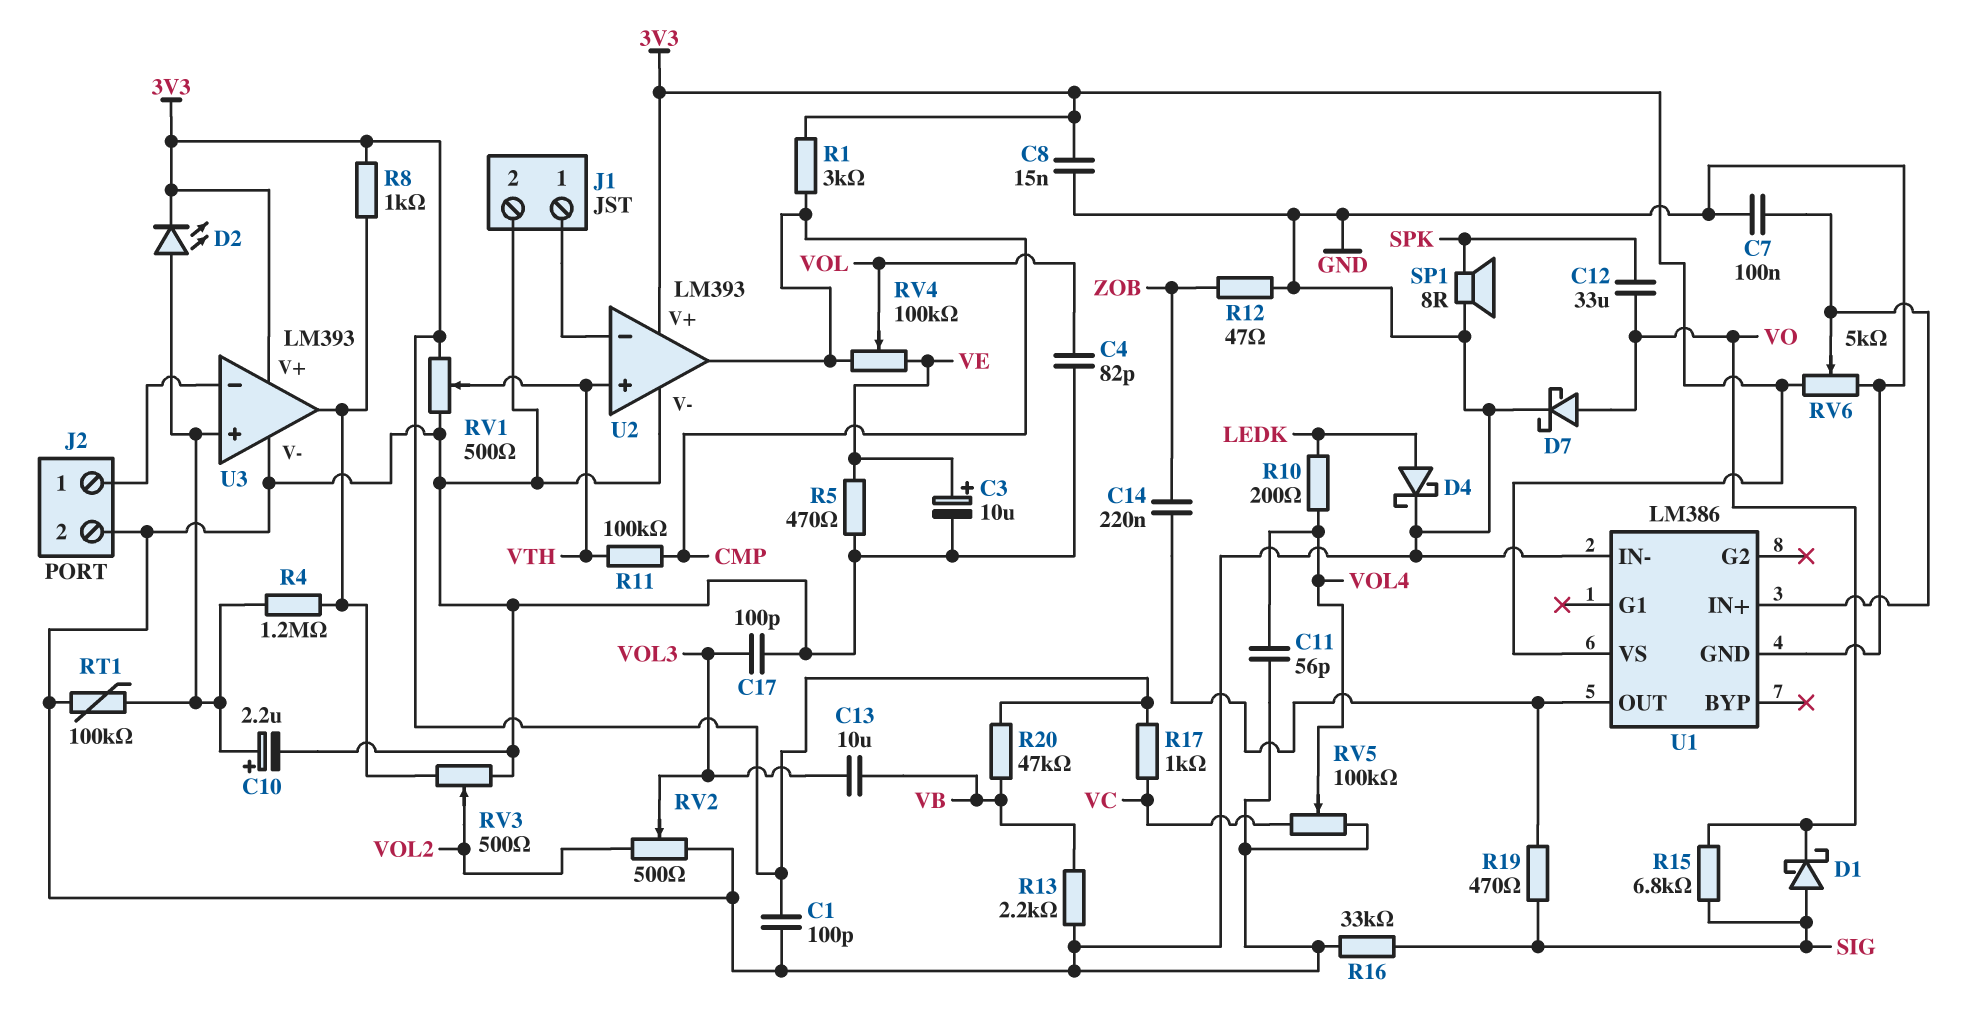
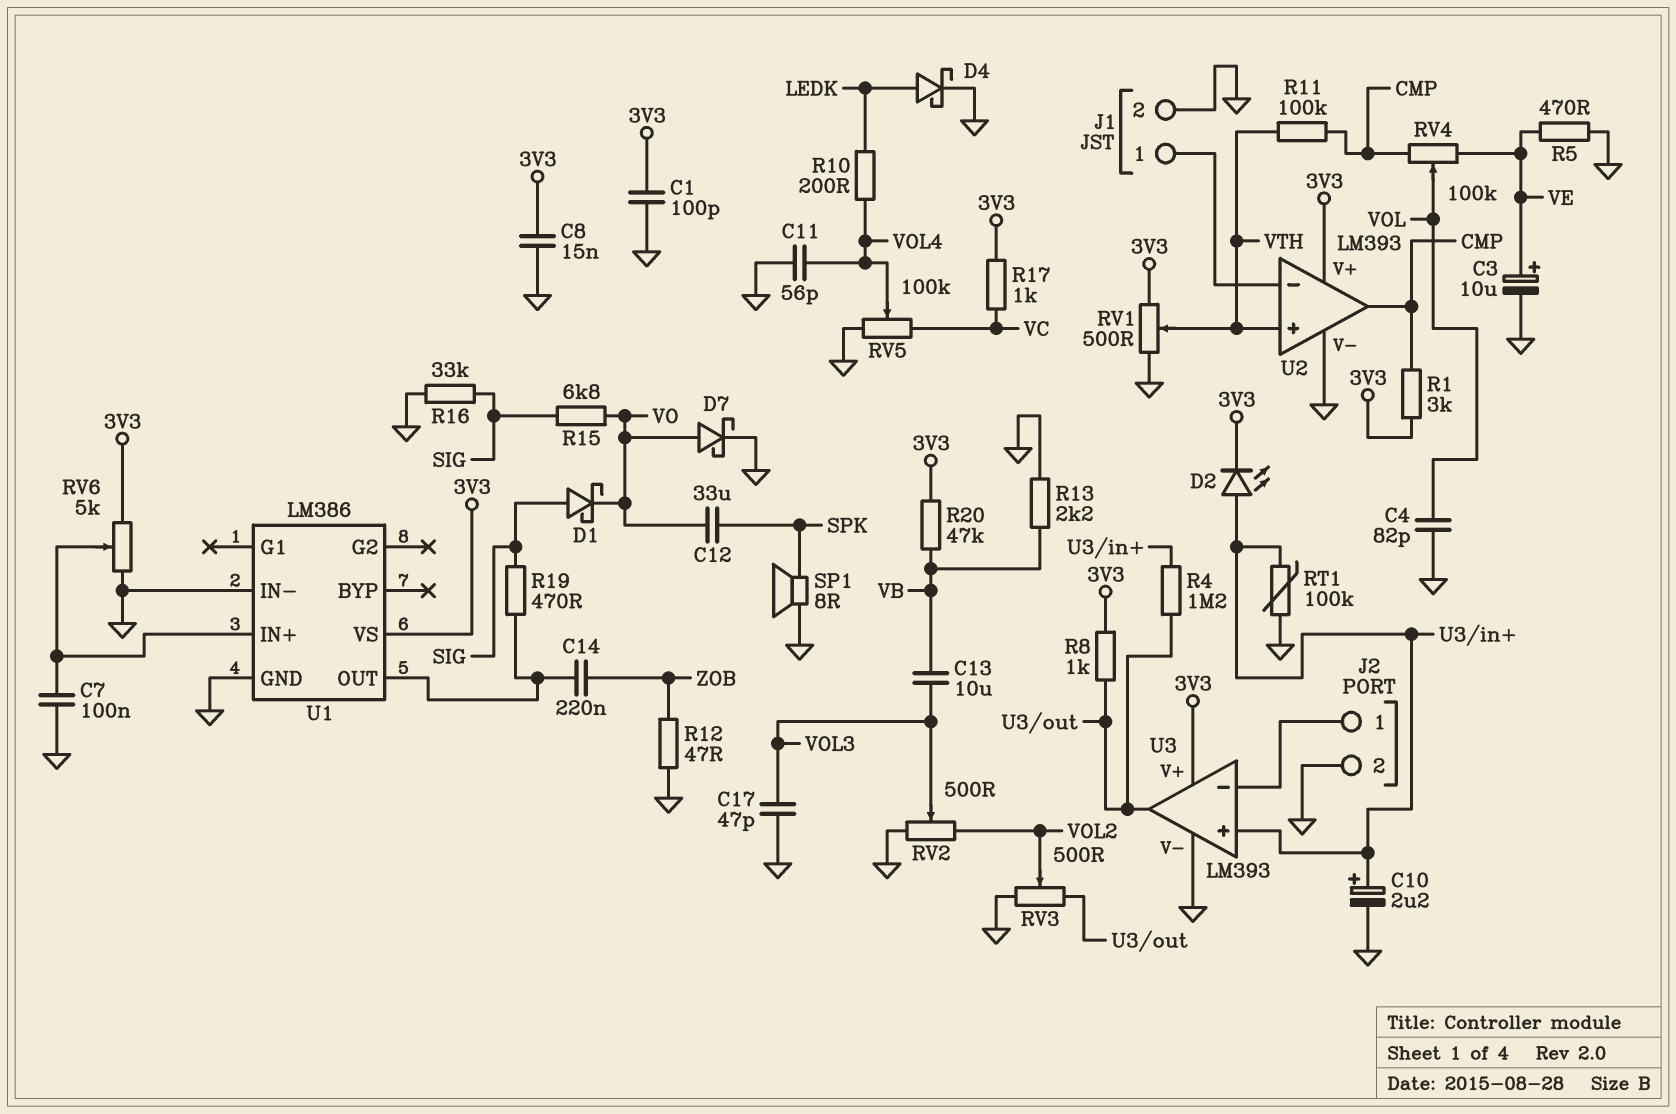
C17: 100pF (GND, VOL3) -> 47pF (GND, VOL3)

